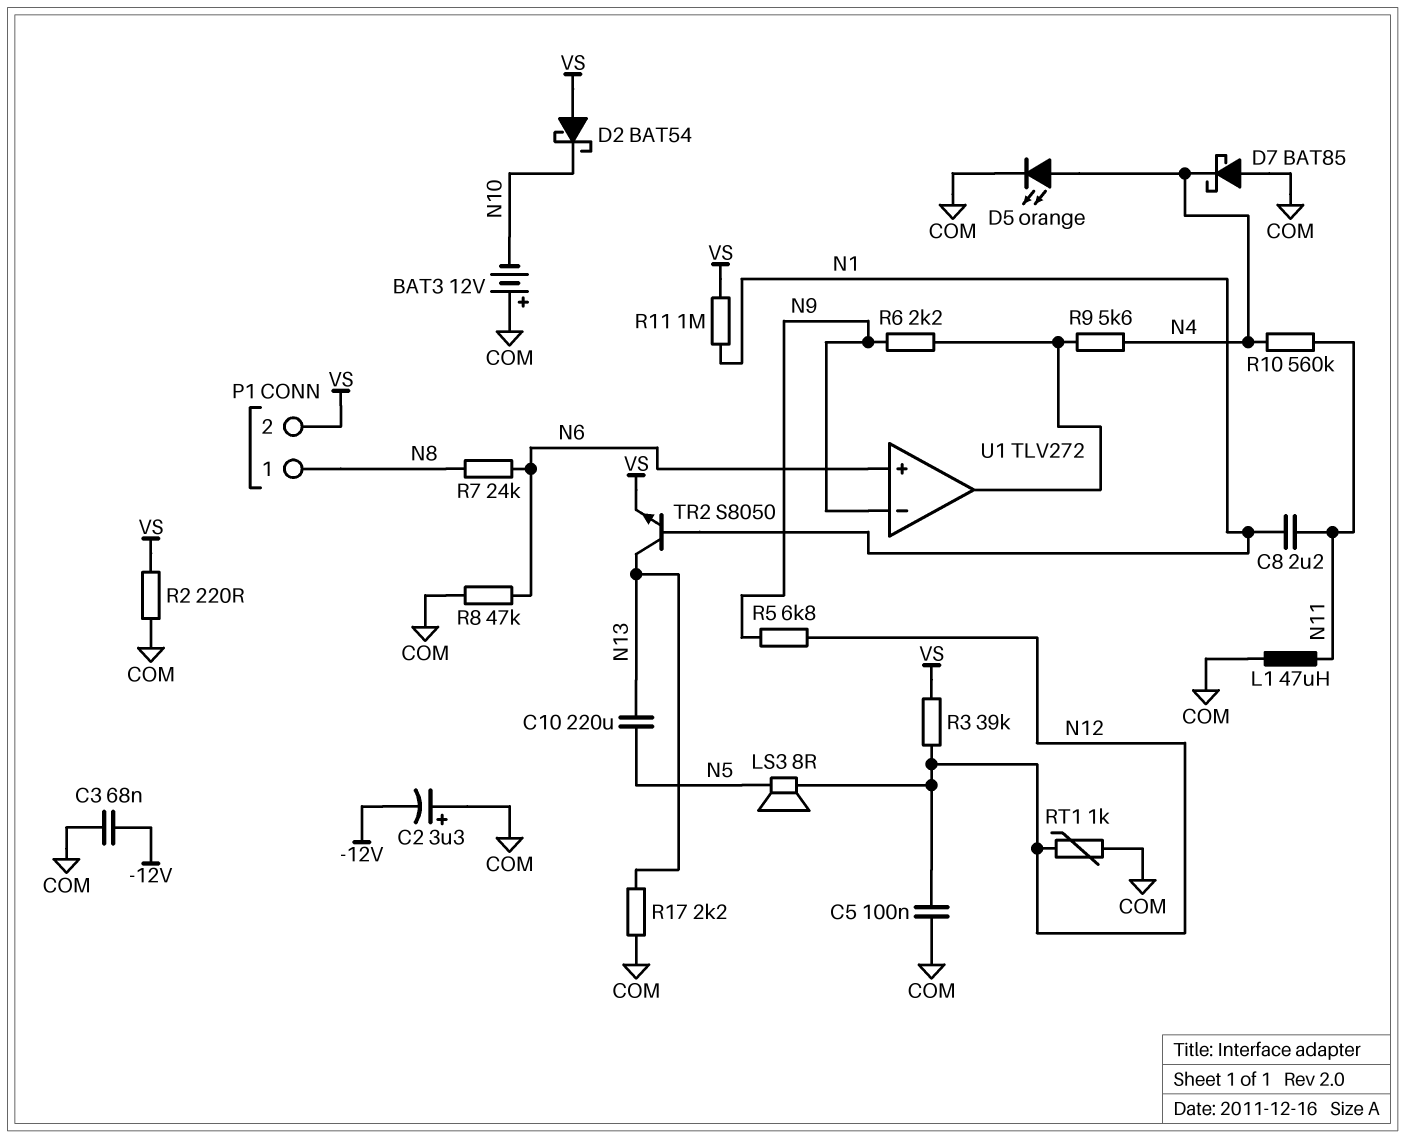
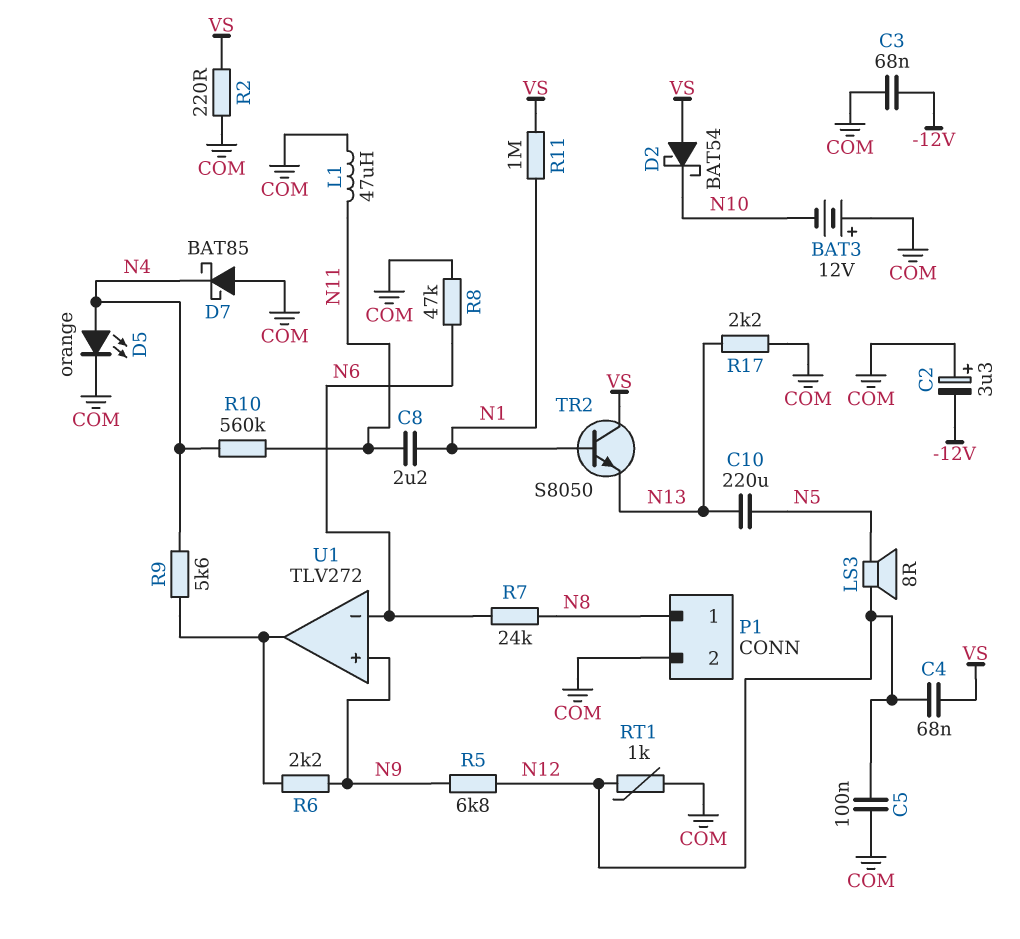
C4: none -> 68nF (N12, VS)
P1 pin 2: VS -> COM
R3: 39k (N12, VS) -> none
TR2: NPN S8050 (B N1, C N13, E VS) -> NPN S8050 (B N1, C VS, E N13)
U1 pin in+: N6 -> N9
U1 pin in-: N9 -> N6

